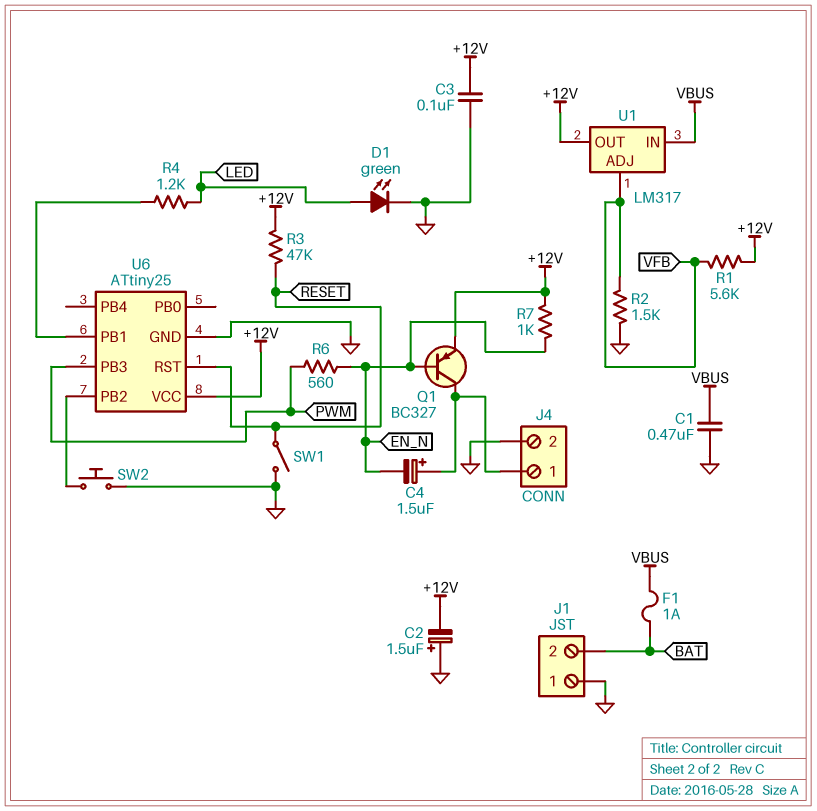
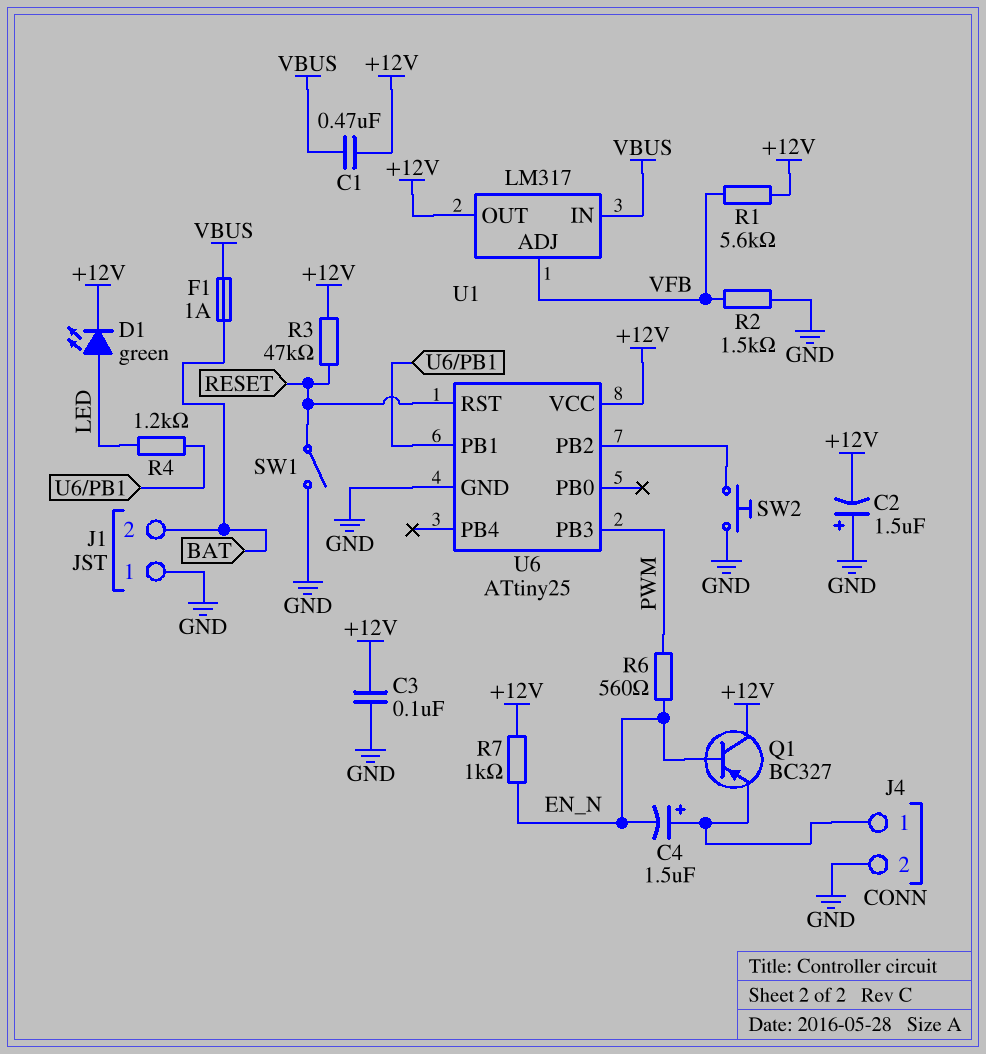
C1: 470nF (GND, VBUS) -> 470nF (+12V, VBUS)
D1: LED green (A LED, K GND) -> LED green (A LED, K +12V)
Q1: PNP BC327 (B EN_N, C J4/1, E +12V) -> PNP BC327 (B EN_N, C +12V, E J4/1)

